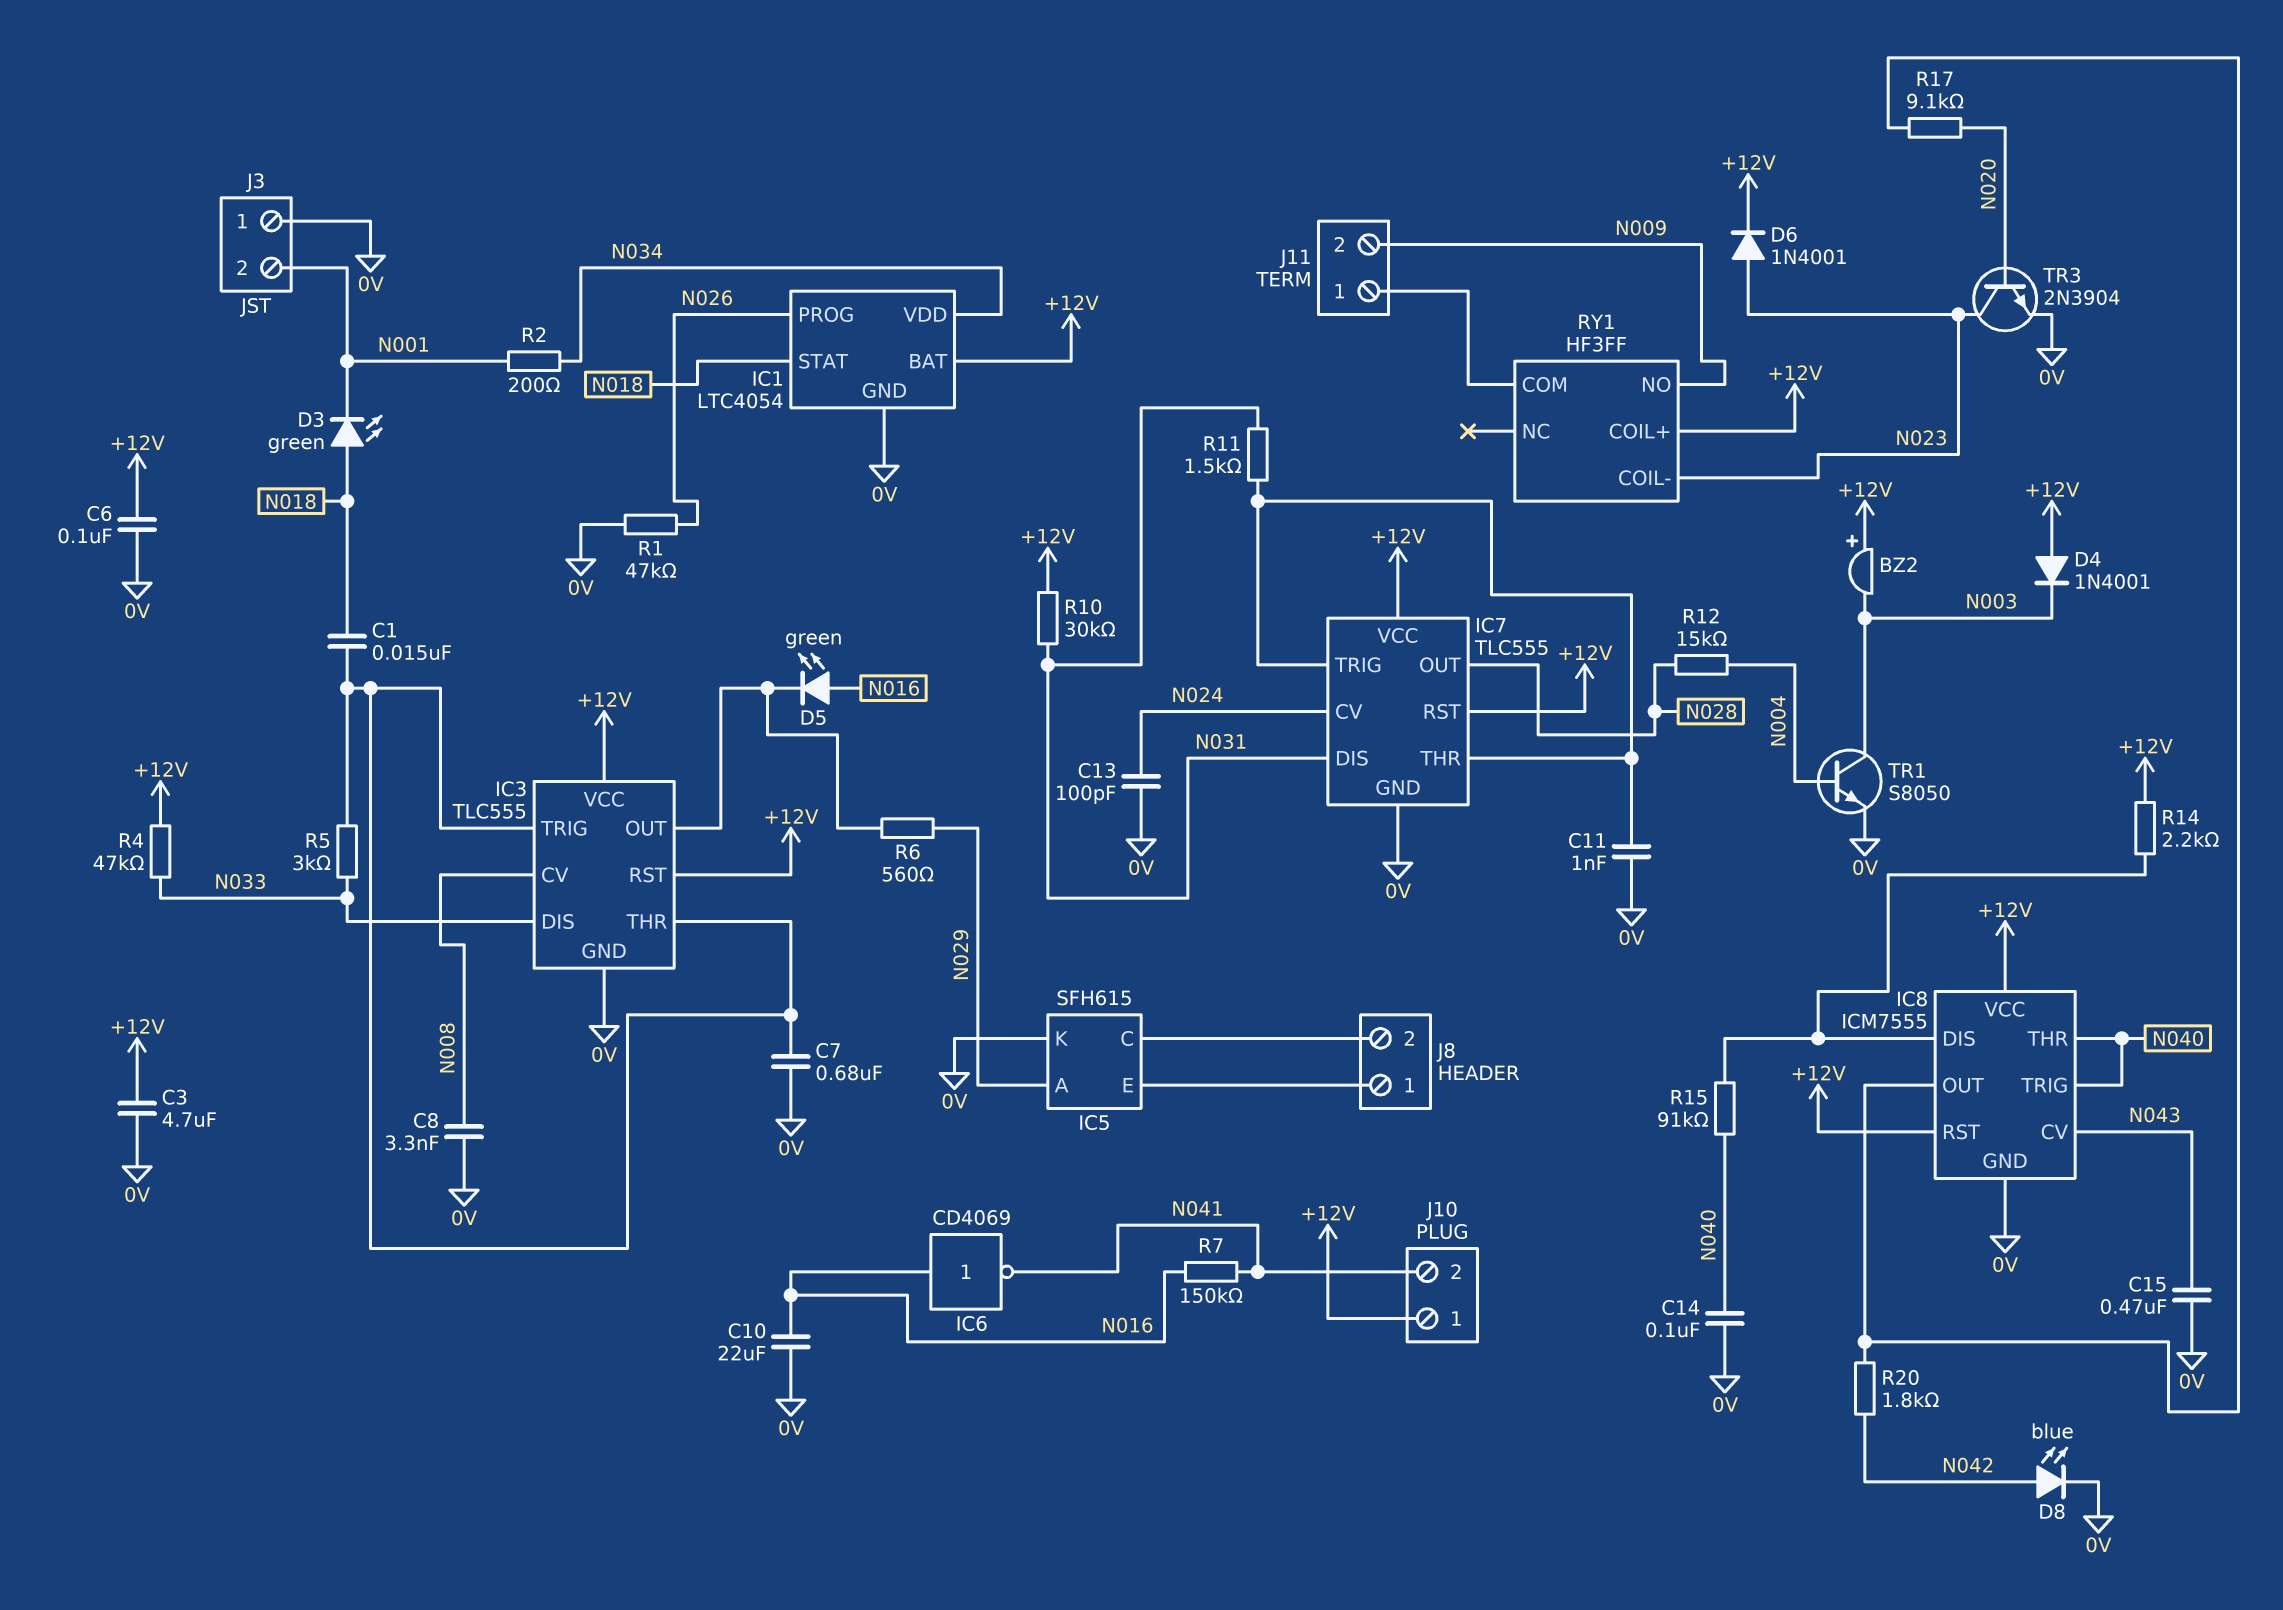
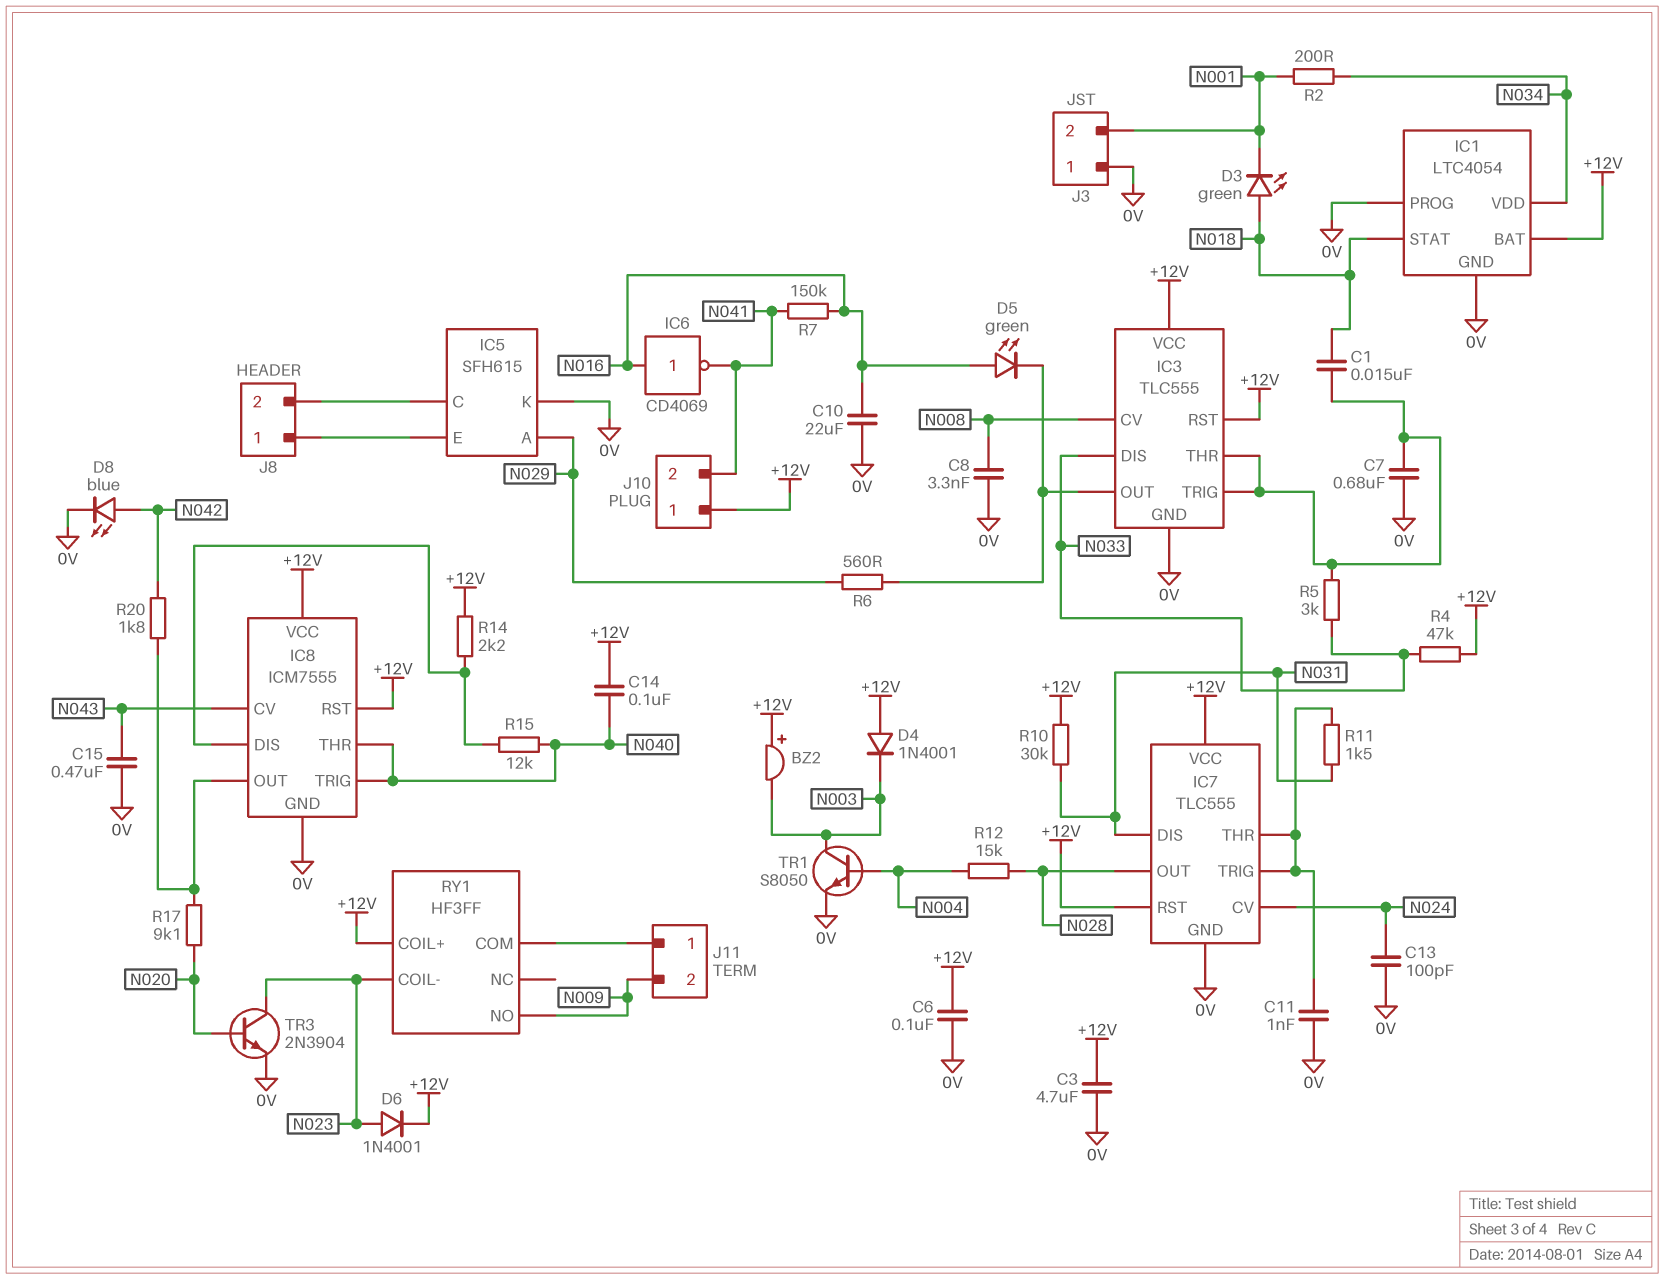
C14: 100nF (0V, N040) -> 100nF (+12V, N040)
IC1 pin PROG: N026 -> 0V
R1: 47k (0V, N026) -> none
R15: 91k (IC8/DIS, N040) -> 12k (IC8/DIS, N040)

